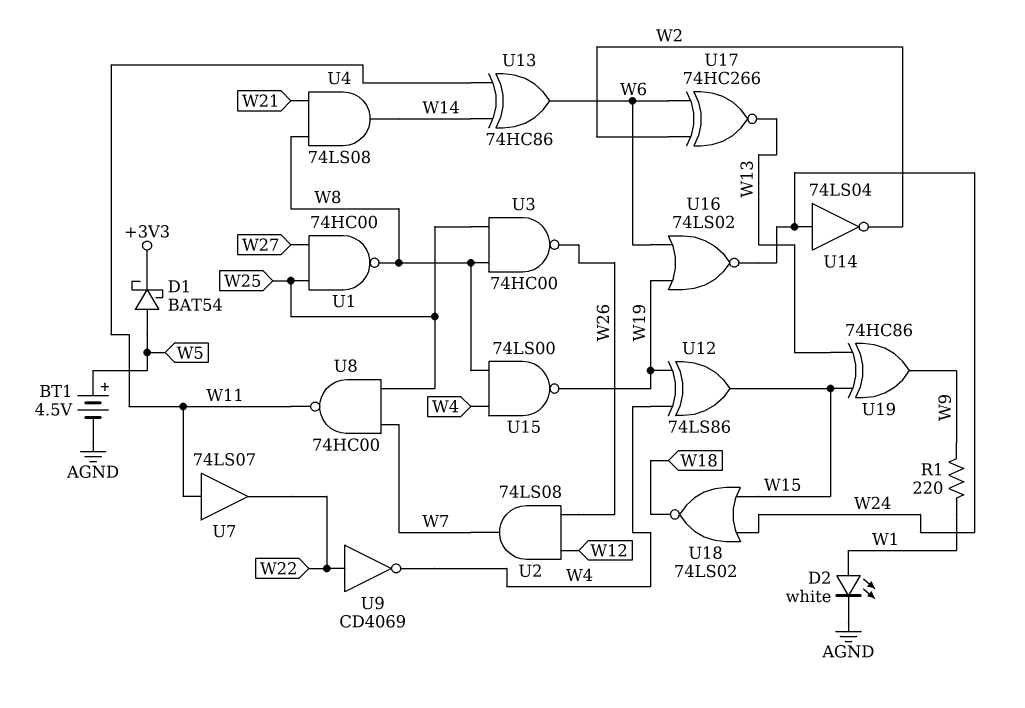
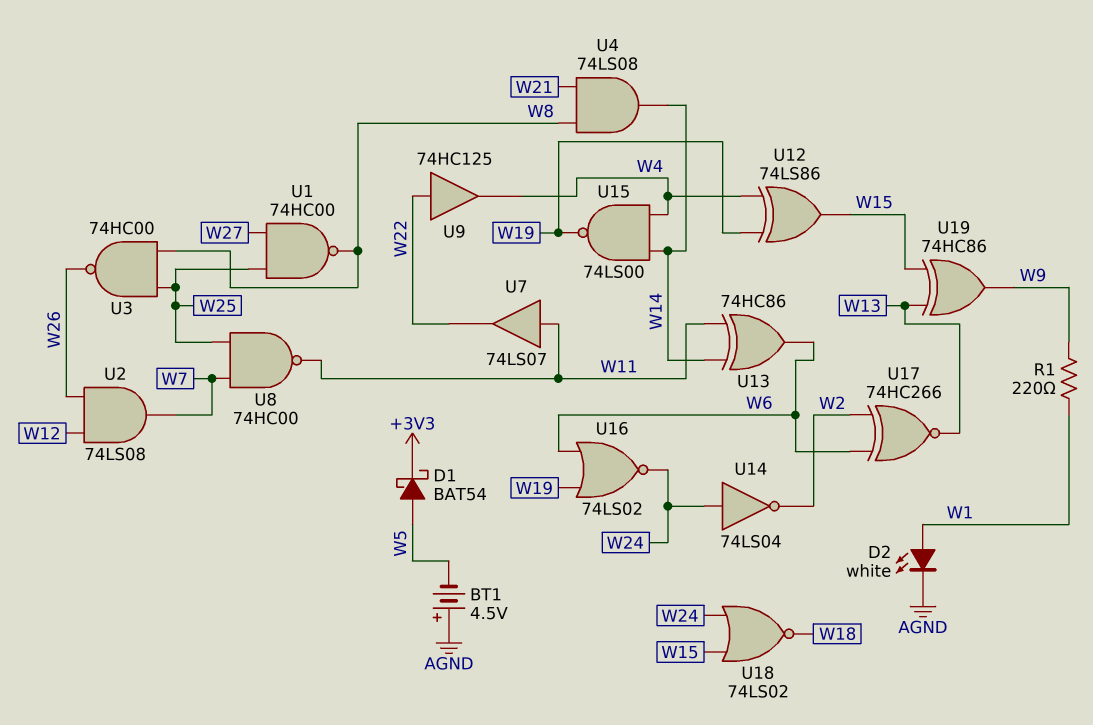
BT1: 4.5V (plus W5, minus AGND) -> 4.5V (plus AGND, minus W5)
U9: NOT CD4069 (in W22, out W4) -> buffer 74HC125 (in W22, out W4)
U15: NAND 74LS00 (in W4, in W8, out W19) -> NAND 74LS00 (in W4, in W14, out W19)

